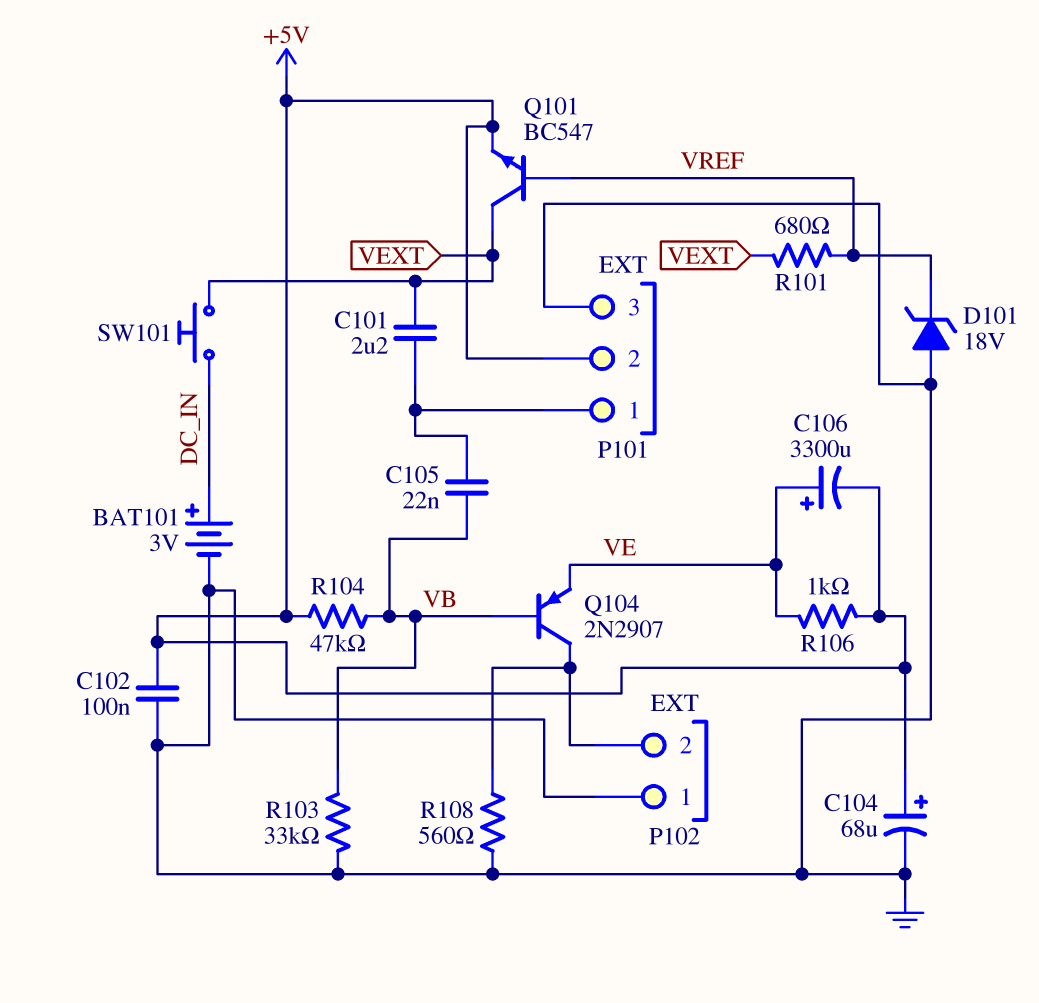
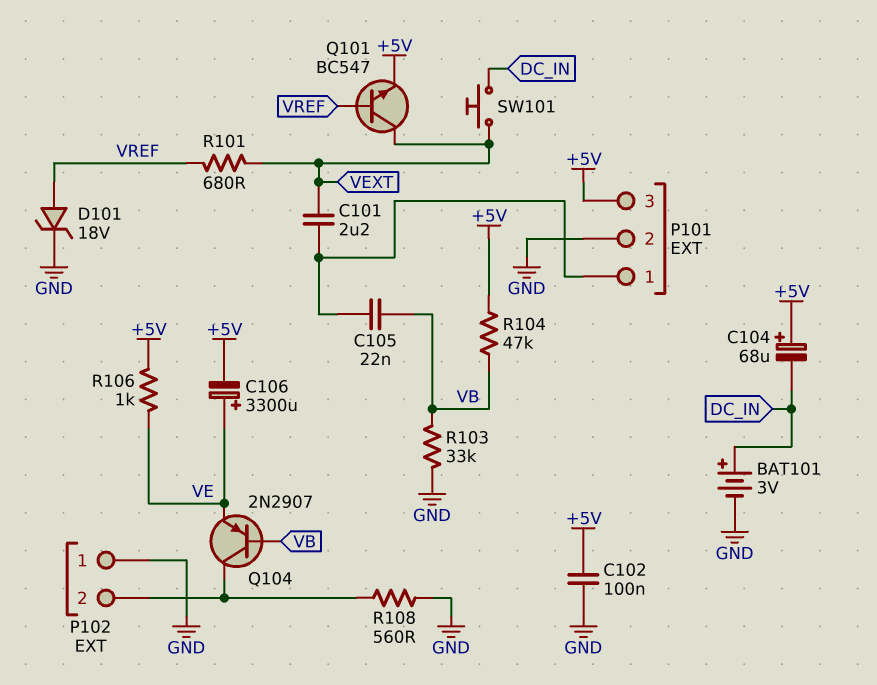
C104: 68uF (plus +5V, minus GND) -> 68uF (plus +5V, minus DC_IN)
D101: zener 18V (A GND, K VREF) -> zener 18V (A VREF, K GND)
P101 pin 2: +5V -> GND
P101 pin 3: GND -> +5V

